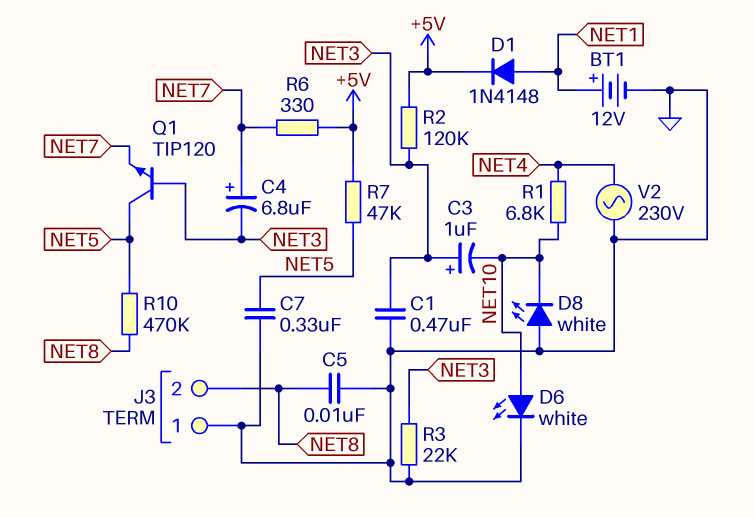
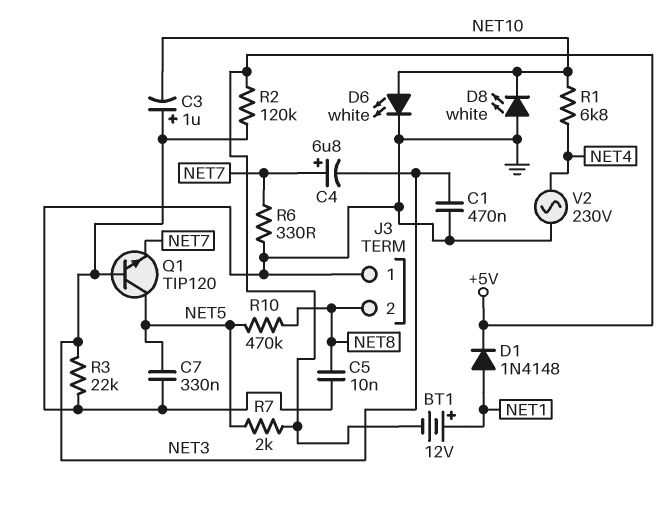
BT1: 12V (plus NET1, minus GND) -> 12V (plus NET1, minus +5V)
R6: 330 (+5V, NET7) -> 330 (GND, NET7)
R7: 47k (+5V, NET5) -> 2k (+5V, NET5)

